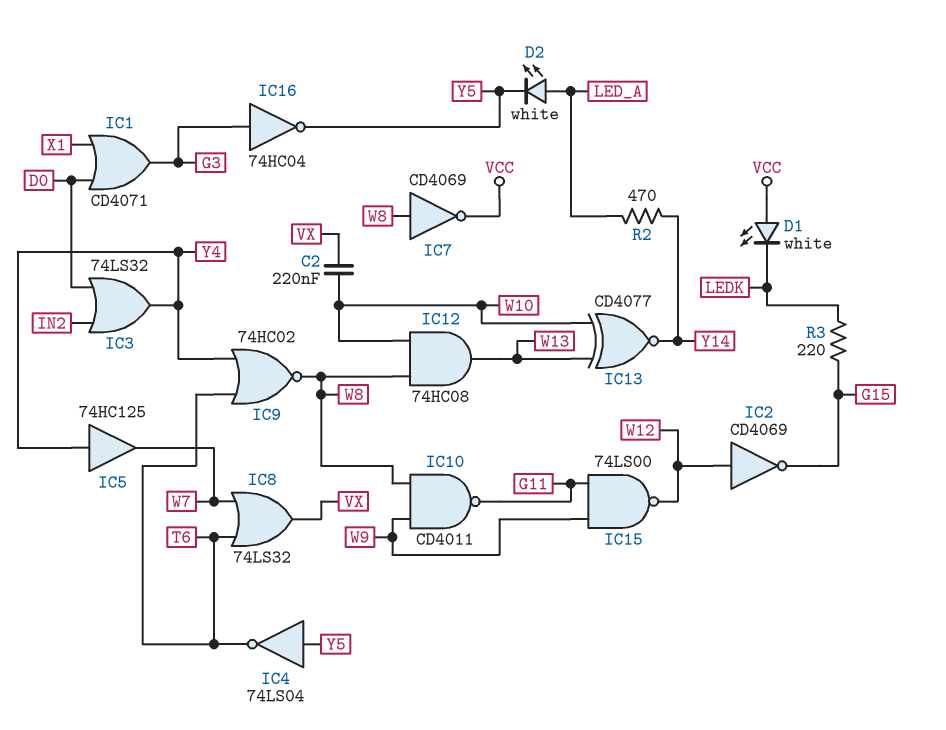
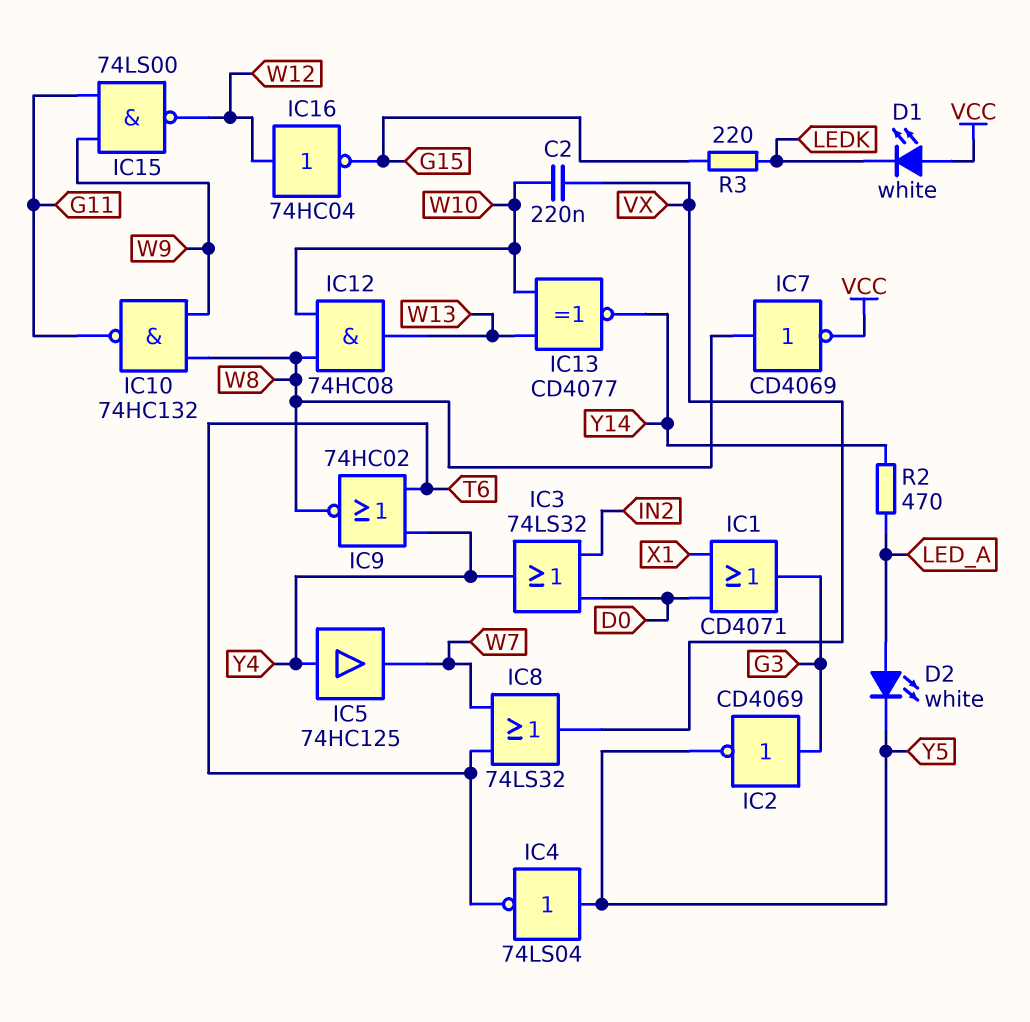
IC2: NOT CD4069 (in W12, out G15) -> NOT CD4069 (in G3, out Y5)
IC10: NAND CD4011 (in W8, in W9, out G11) -> NAND 74HC132 (in W8, in W9, out G11)
IC16: NOT 74HC04 (in G3, out Y5) -> NOT 74HC04 (in W12, out G15)

